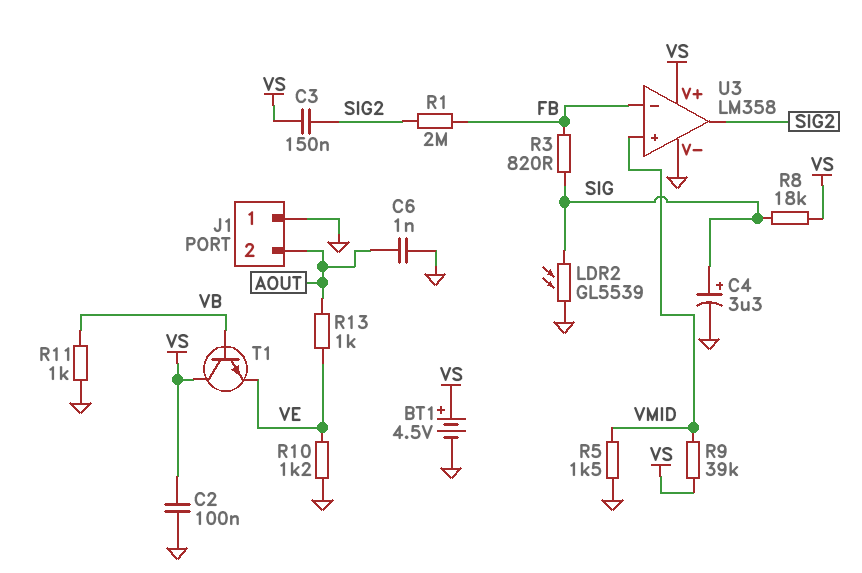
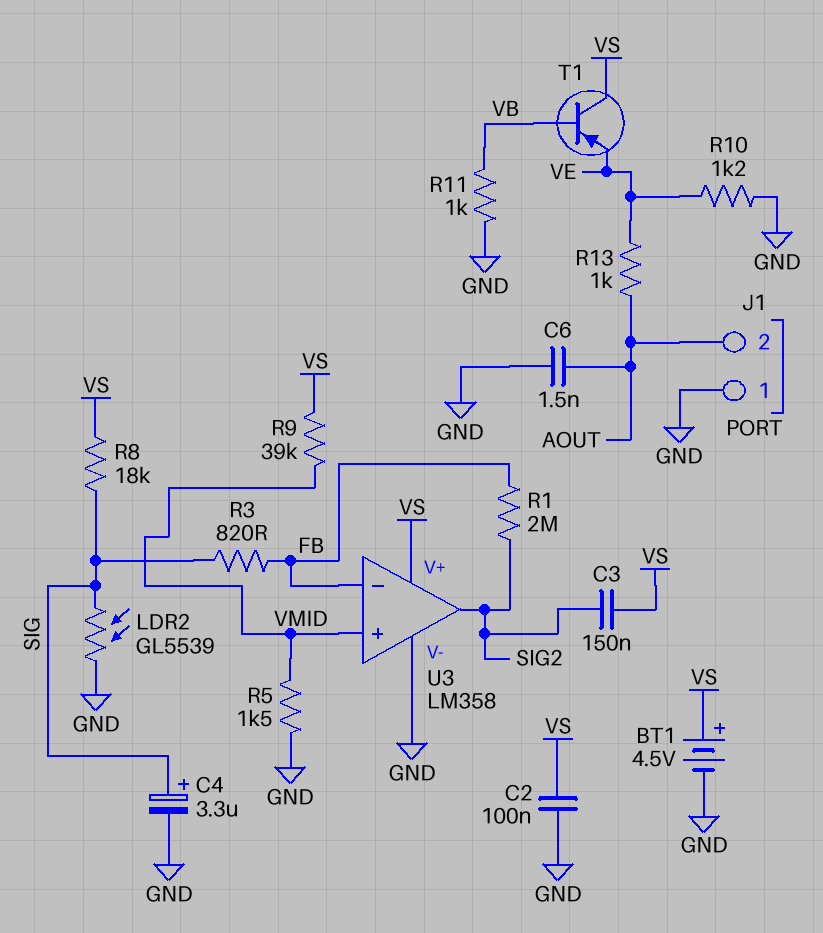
C6: 1nF (AOUT, GND) -> 1.5nF (AOUT, GND)
T1: NPN (B VB, C VS, E VE) -> PNP (B VB, C VS, E VE)

